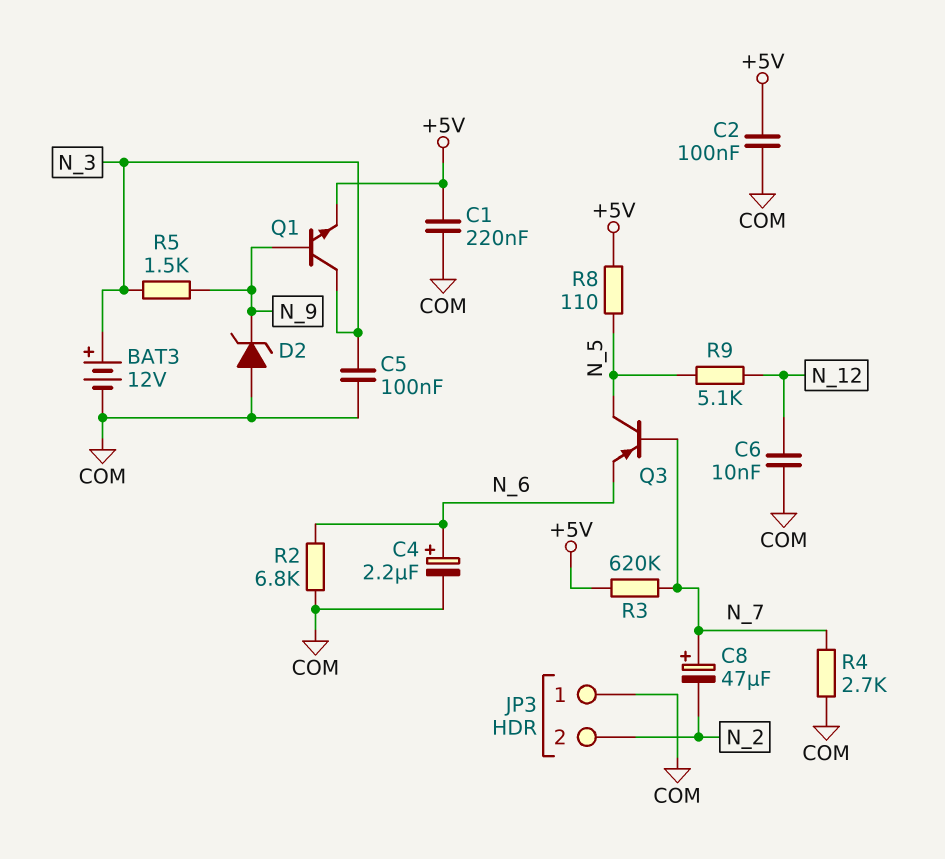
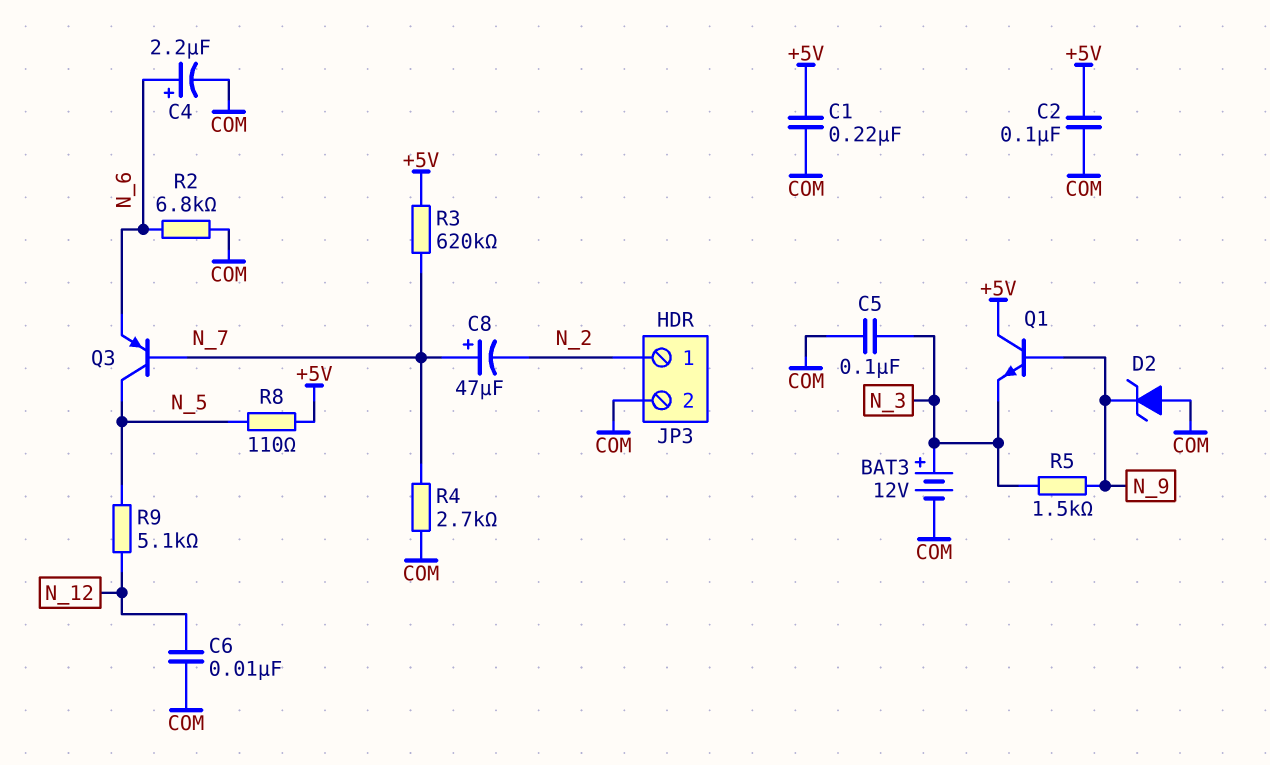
JP3 pin 1: COM -> N_2
JP3 pin 2: N_2 -> COM
Q1: NPN (B N_9, C N_3, E +5V) -> NPN (B N_9, C +5V, E N_3)

